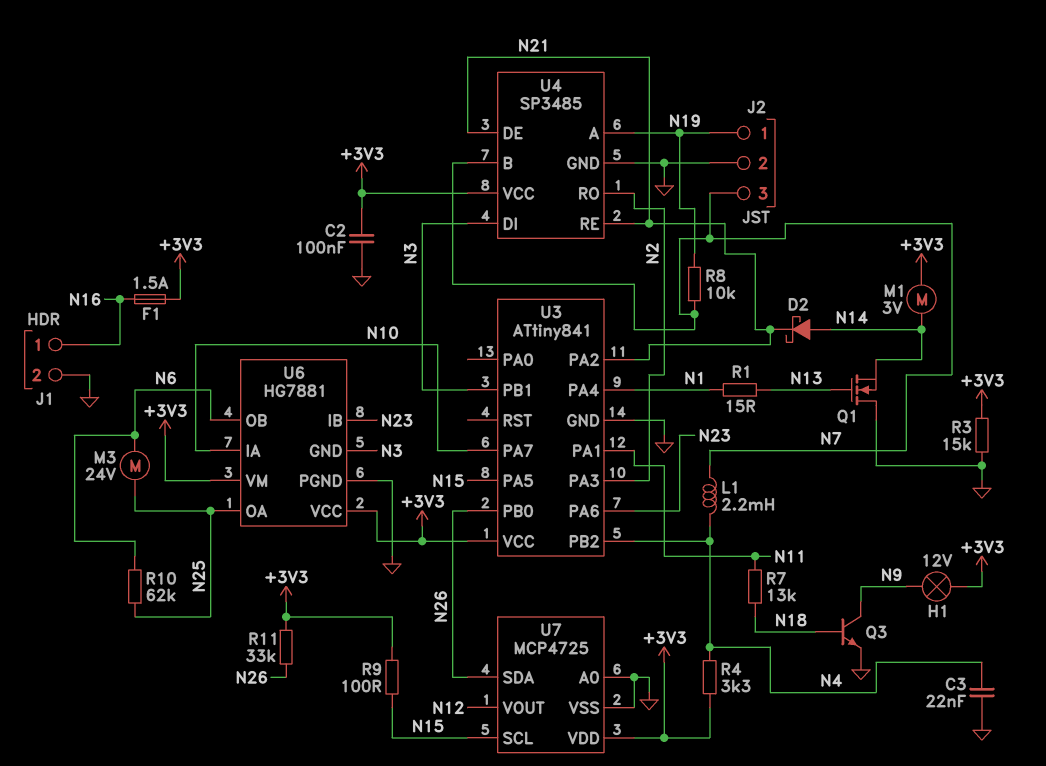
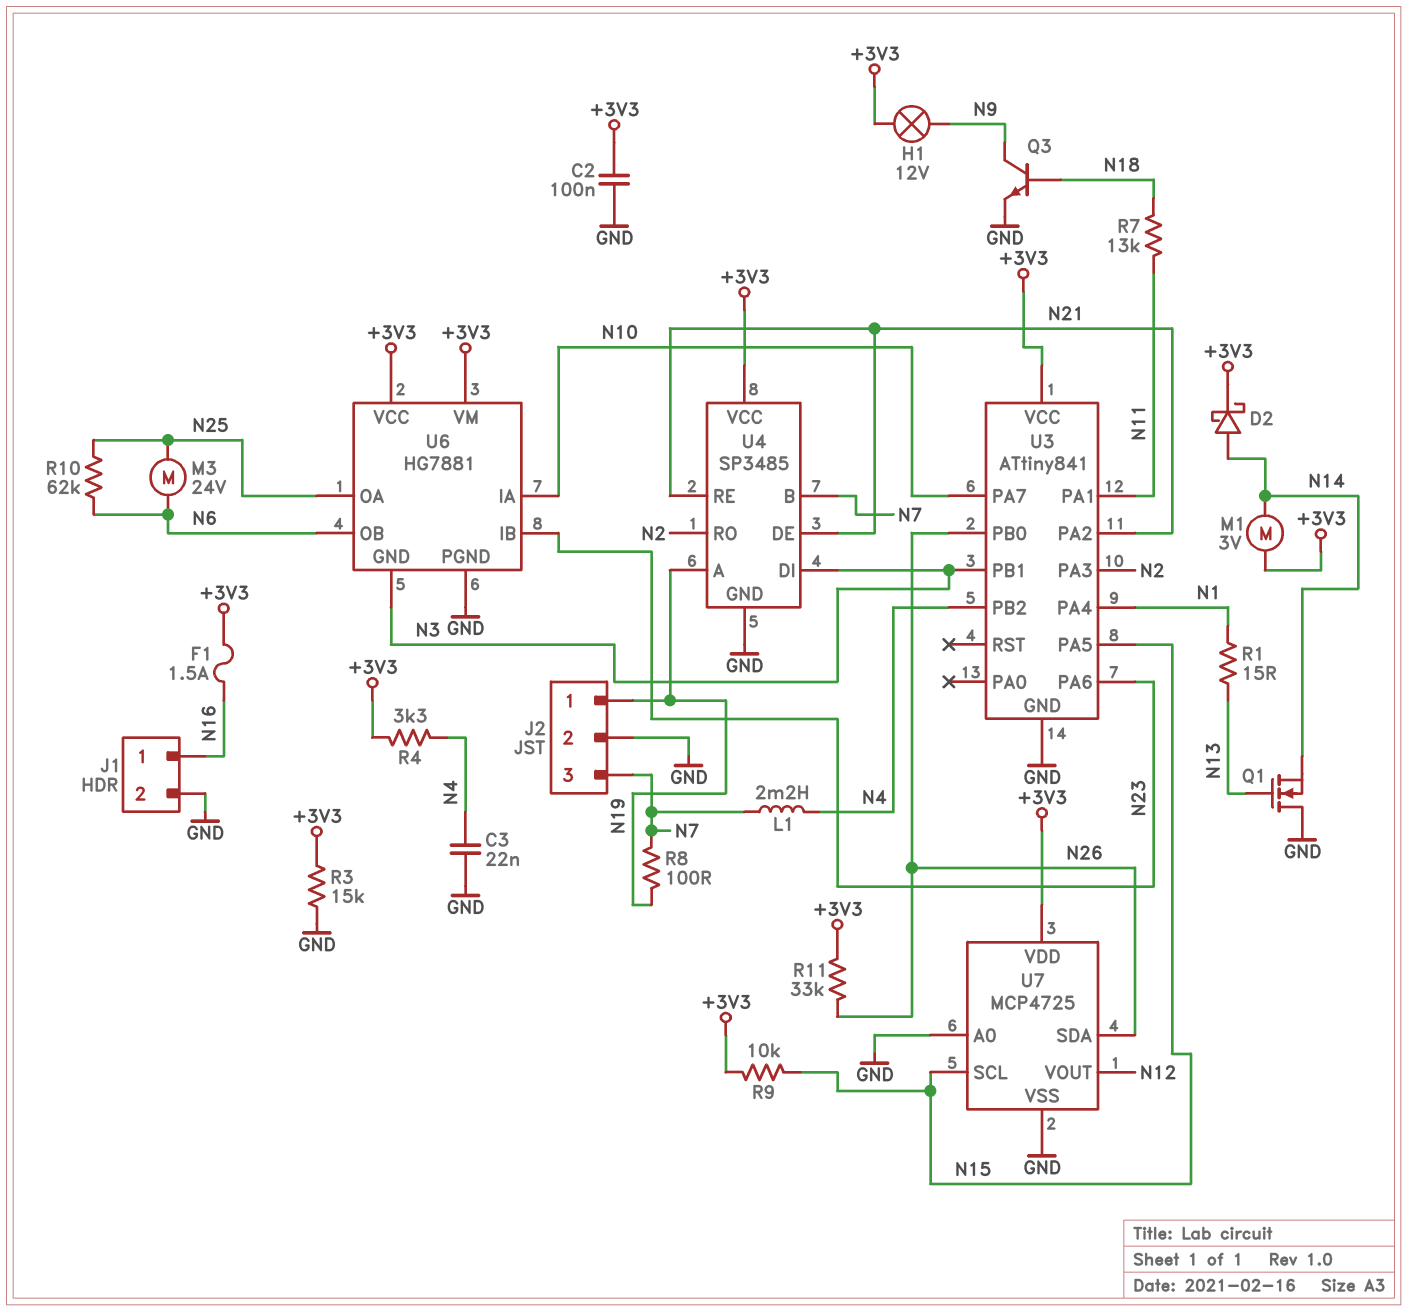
D2: schottky (A N14, K N21) -> schottky (A N14, K +3V3)
R8: 10k (N7, N19) -> 100 (N7, N19)
R9: 100 (+3V3, N15) -> 10k (+3V3, N15)

